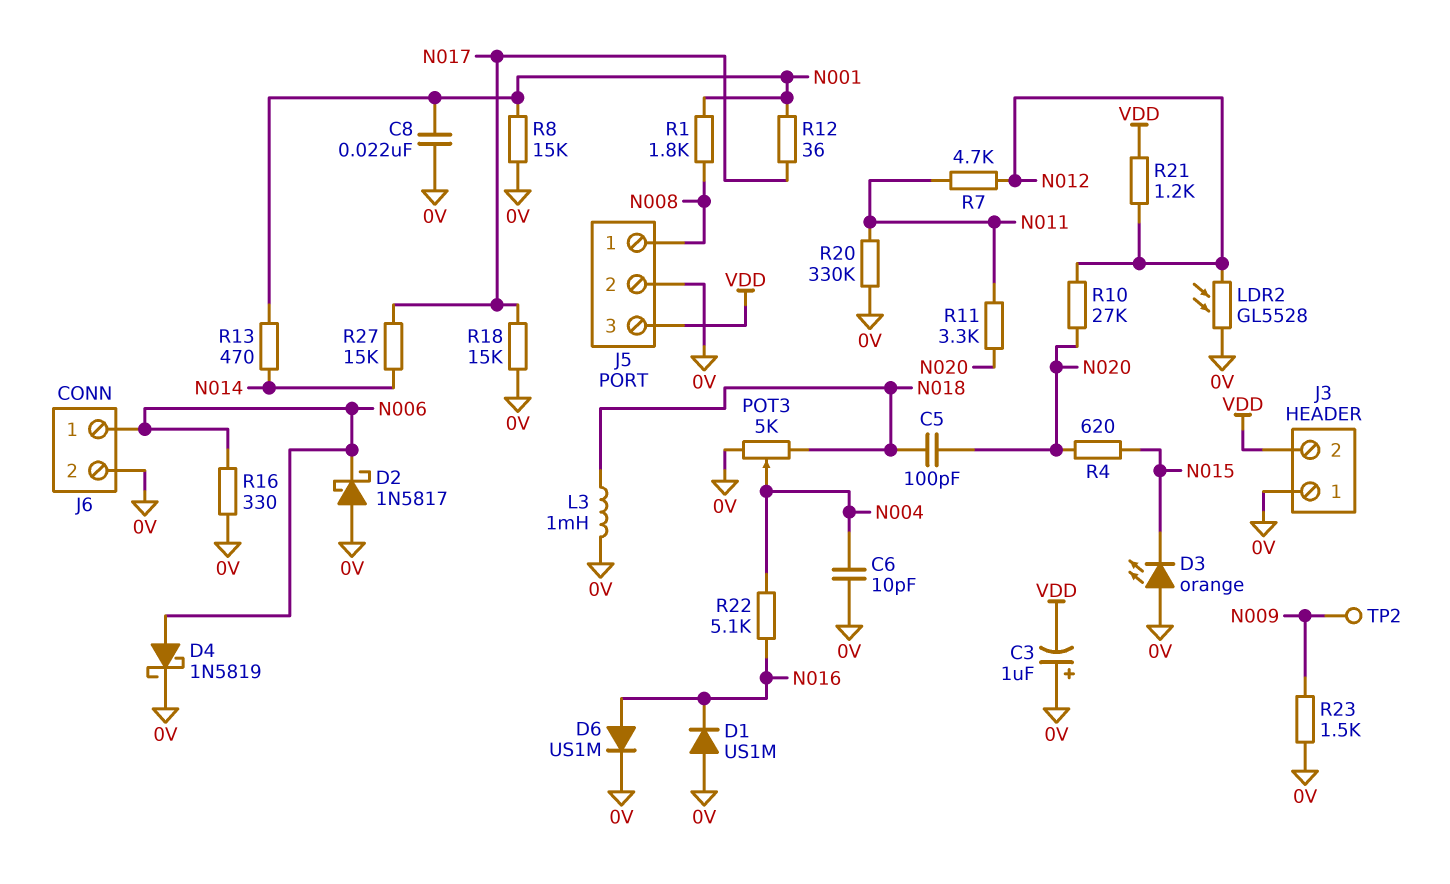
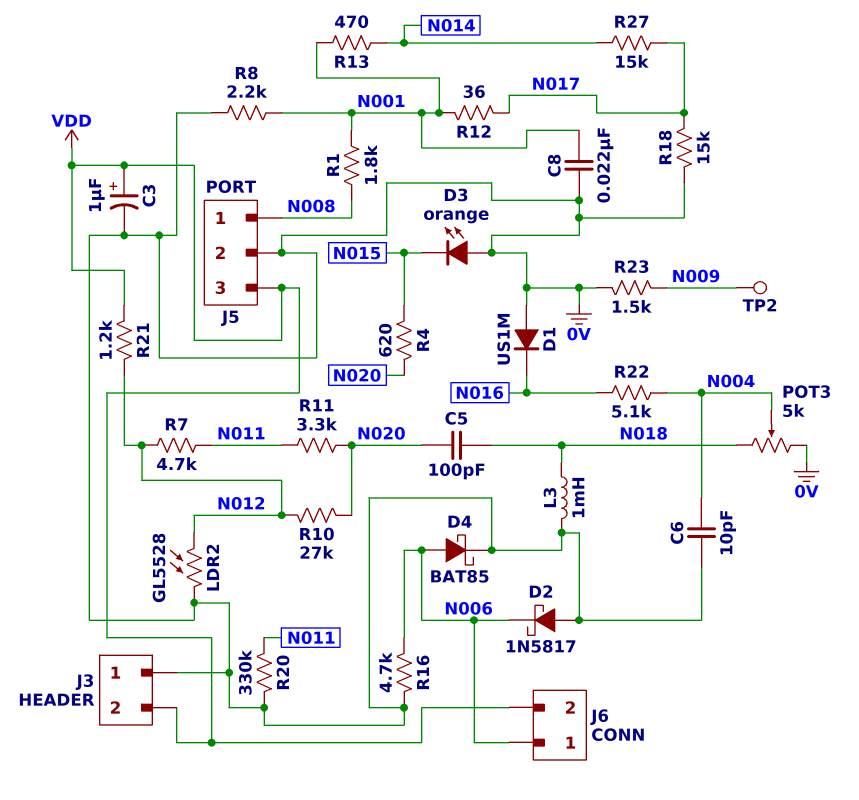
C3: 1uF (plus 0V, minus VDD) -> 1uF (plus VDD, minus 0V)
D4: schottky 1N5819 (A N006, K 0V) -> schottky BAT85 (A N006, K 0V)
D6: diode US1M (A N016, K 0V) -> none
J6 pin 2: 0V -> VDD
R8: 15k (0V, N001) -> 2.2k (0V, N001)
R16: 330 (0V, N006) -> 4.7k (0V, N006)

